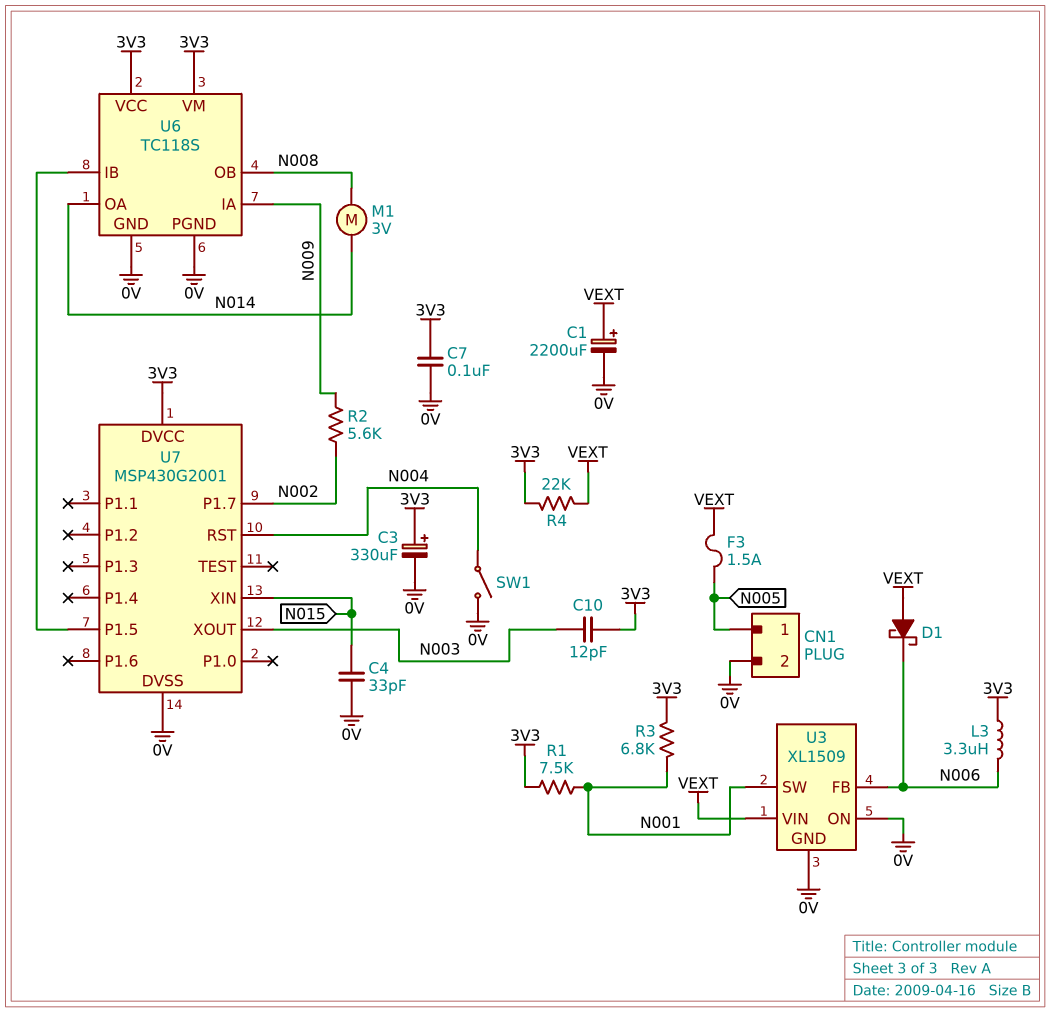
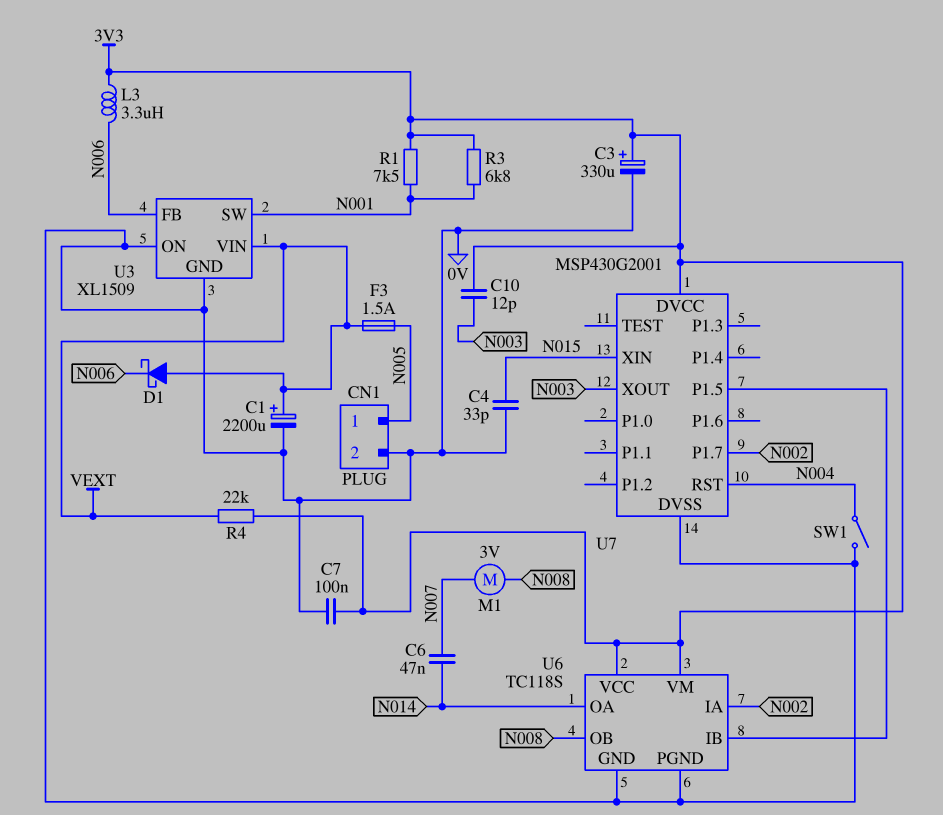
C6: none -> 47nF (N007, N014)
M1: motor 3V (N008, N014) -> motor 3V (N007, N008)
R2: 5.6k (N002, N009) -> none
U6 pin IA: N009 -> N002

